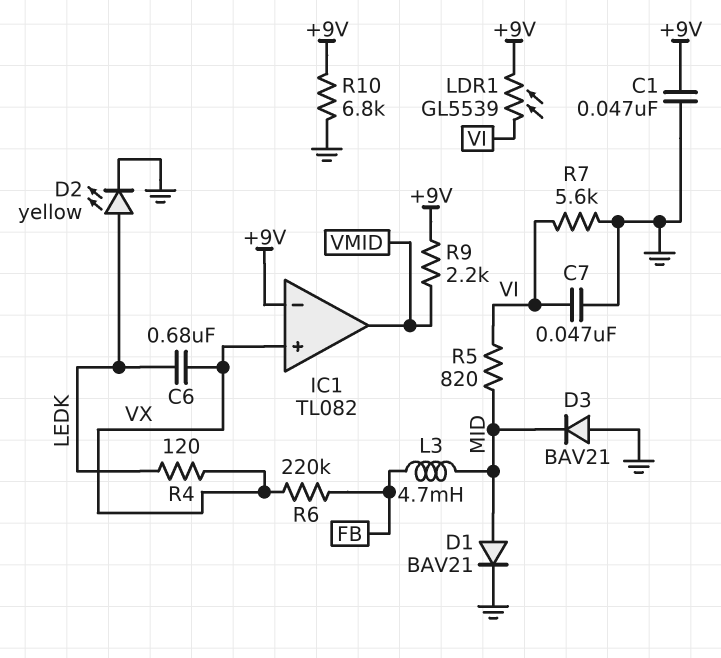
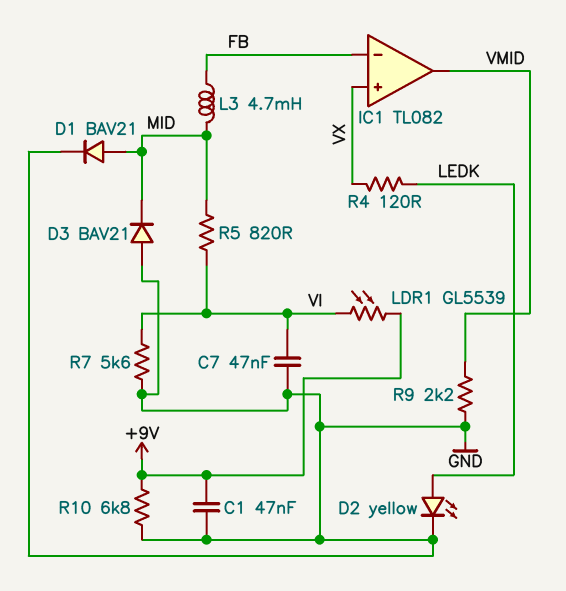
C6: 680nF (LEDK, VX) -> none
IC1 pin in-: +9V -> FB
R6: 220k (FB, VX) -> none
R9: 2.2k (+9V, VMID) -> 2.2k (GND, VMID)

